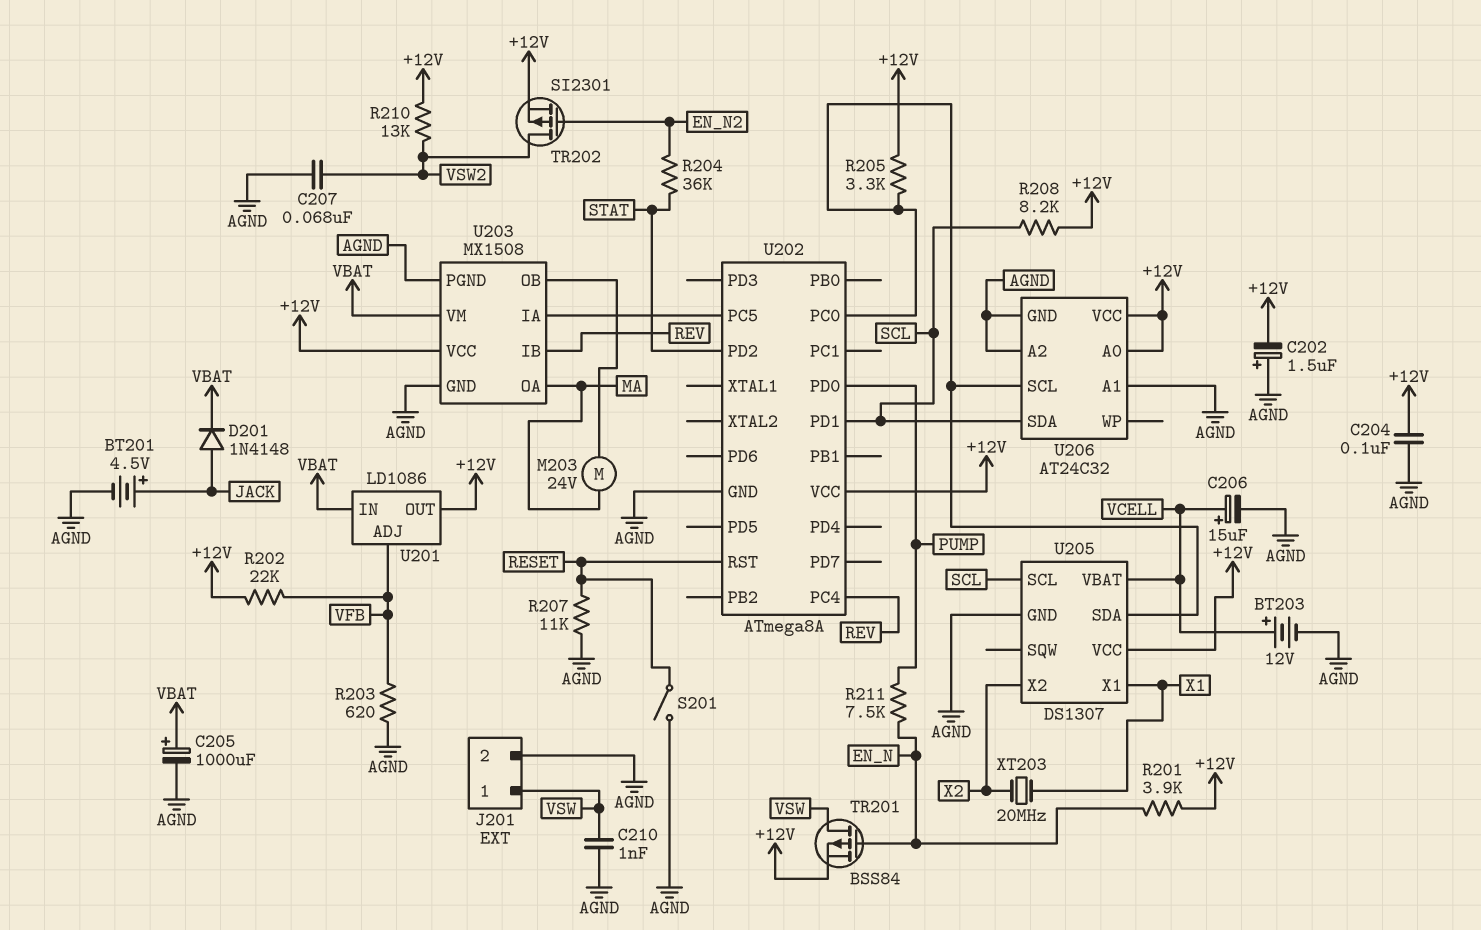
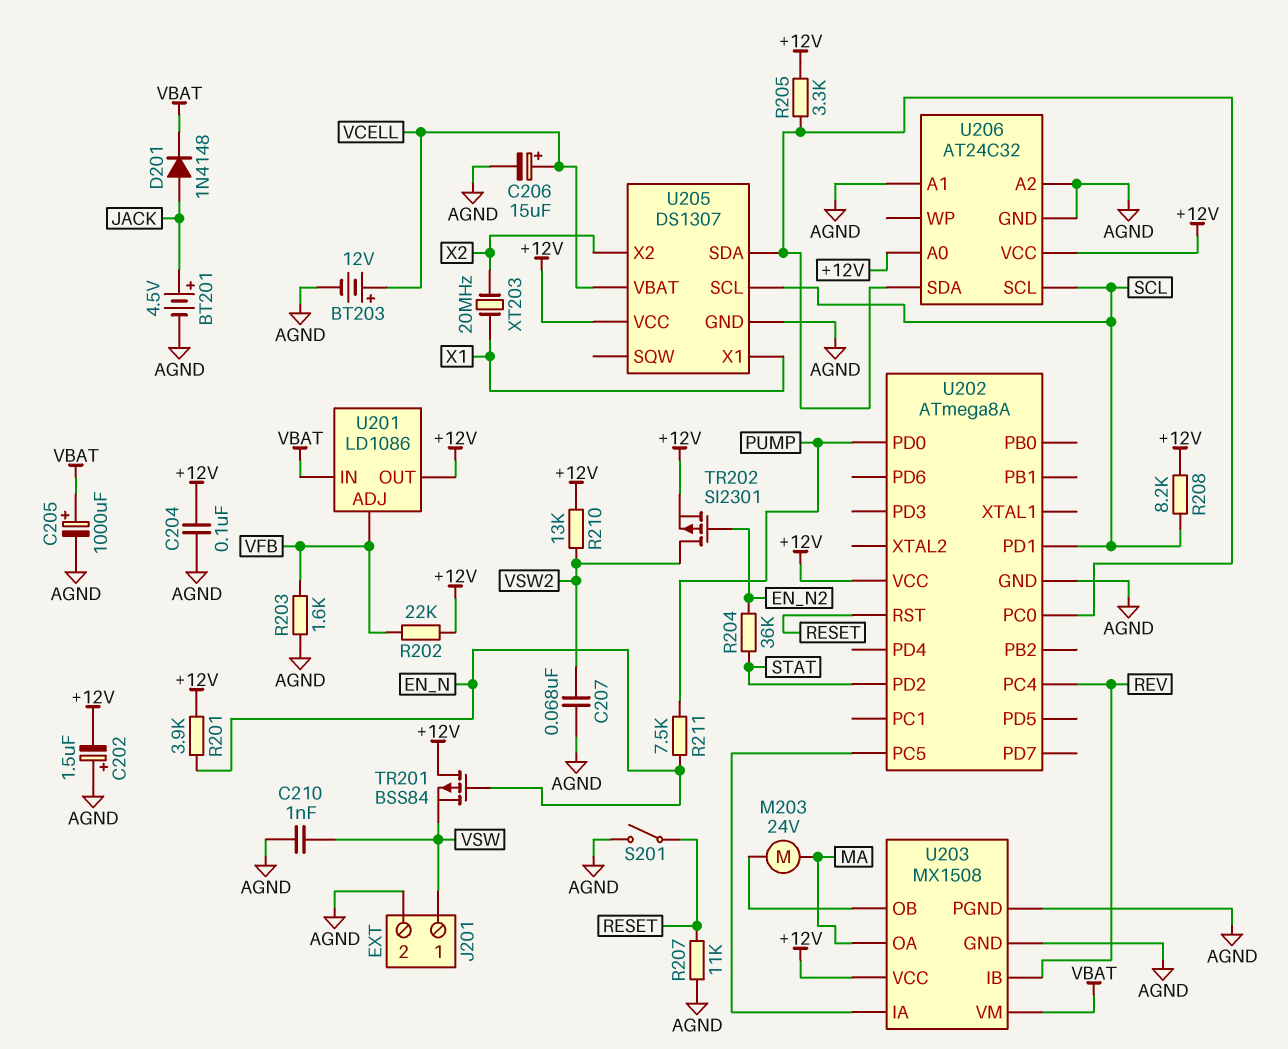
R203: 620 (AGND, VFB) -> 1.6k (AGND, VFB)
TR201: PMOS BSS84 (G EN_N, D VSW, S +12V) -> PMOS BSS84 (G EN_N, D +12V, S VSW)
U206 pin SCL: U202/PC0 -> SCL
U206 pin SDA: SCL -> U202/PC0

